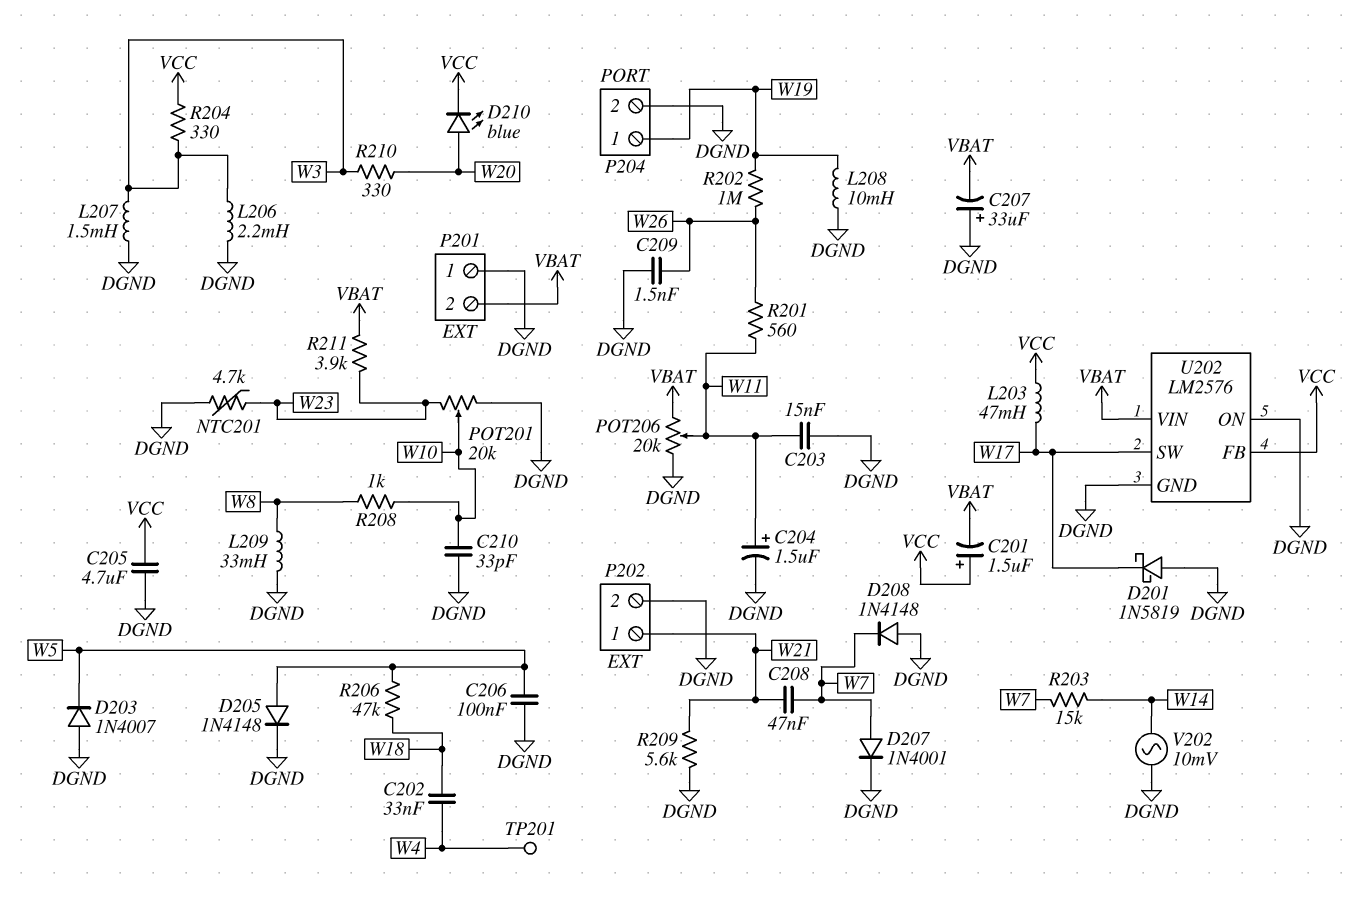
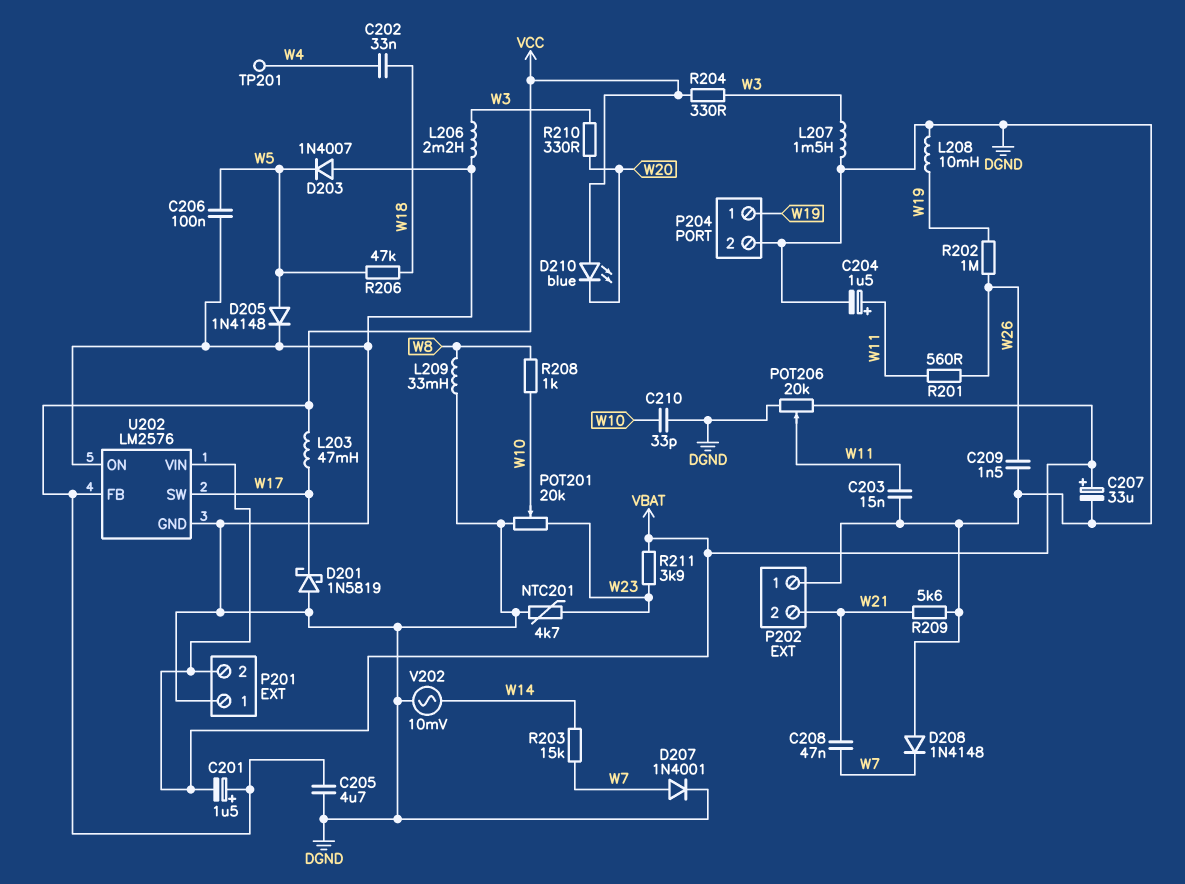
C207: 33uF (plus DGND, minus VBAT) -> 33uF (plus VBAT, minus DGND)
D210: LED blue (A W20, K VCC) -> LED blue (A VCC, K W20)
P202 pin 1: W21 -> DGND
P202 pin 2: DGND -> W21

